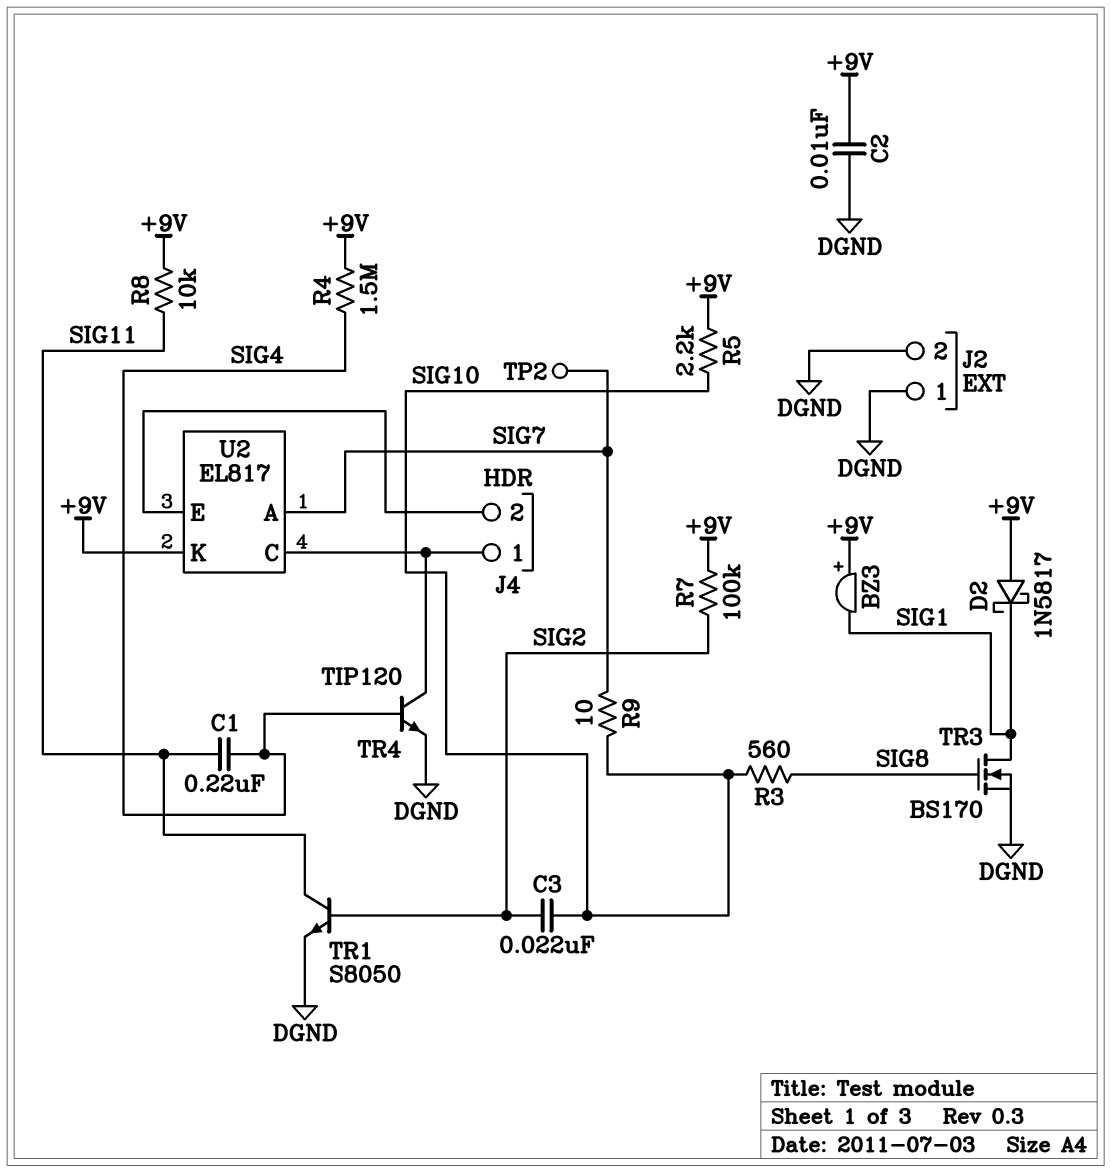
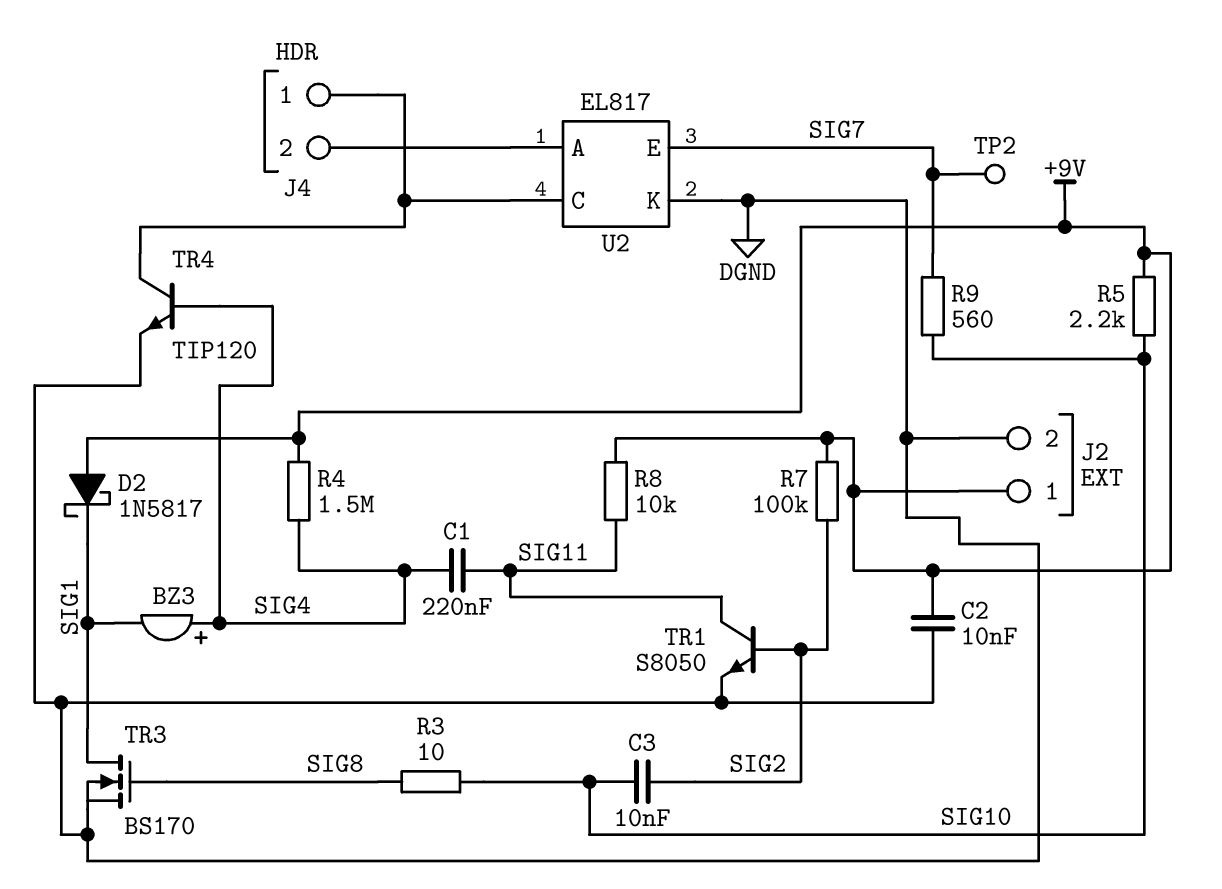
BZ3: buzzer (plus +9V, minus SIG1) -> buzzer (plus SIG4, minus SIG1)
C3: 22nF (SIG2, SIG10) -> 10nF (SIG2, SIG10)
J2 pin 1: DGND -> +9V
R3: 560 (SIG8, SIG10) -> 10 (SIG8, SIG10)
R9: 10 (SIG7, SIG10) -> 560 (SIG7, SIG10)
U2 pin A: SIG7 -> J4/2
U2 pin E: J4/2 -> SIG7
U2 pin K: +9V -> DGND

